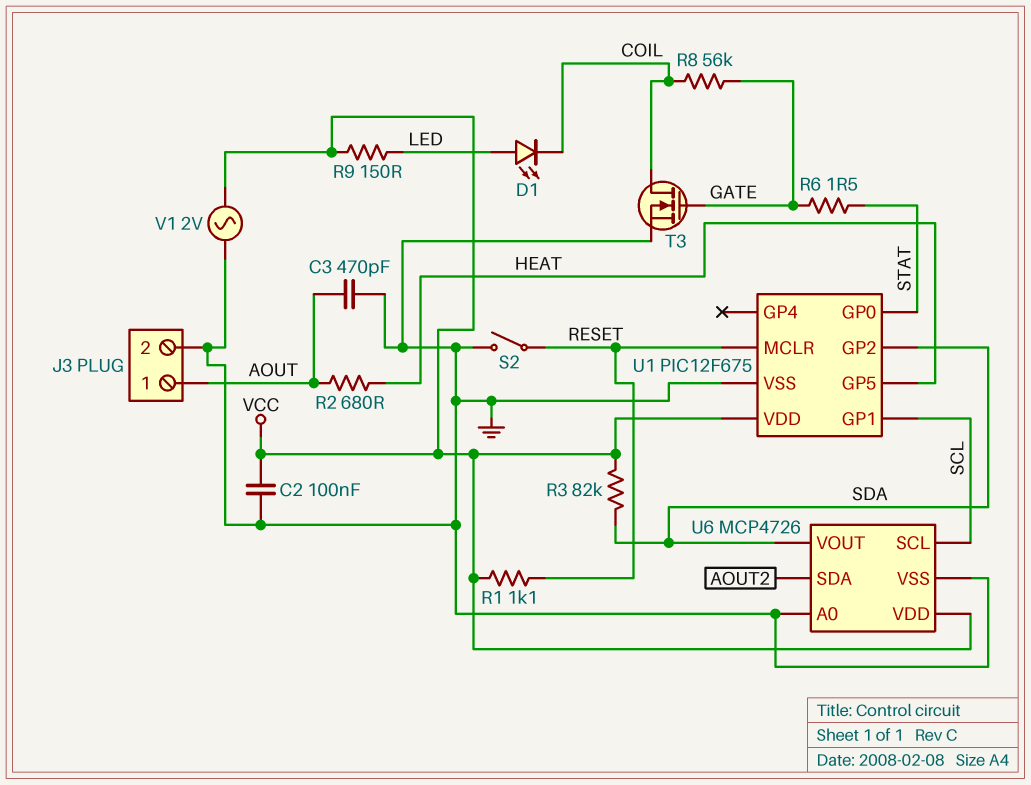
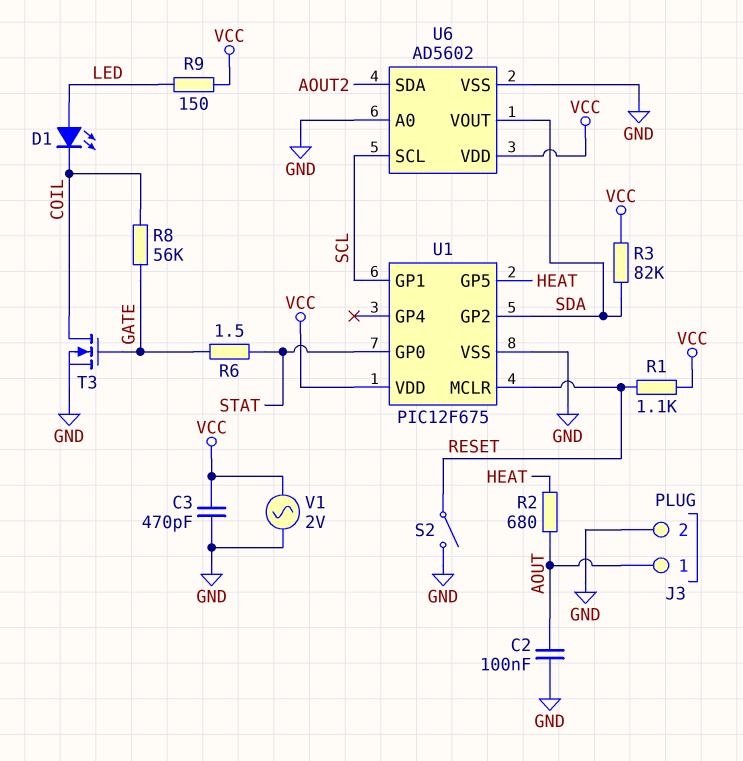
C2: 100nF (GND, VCC) -> 100nF (AOUT, GND)
C3: 470pF (AOUT, GND) -> 470pF (GND, VCC)
U6: MCP4726 -> AD5602

